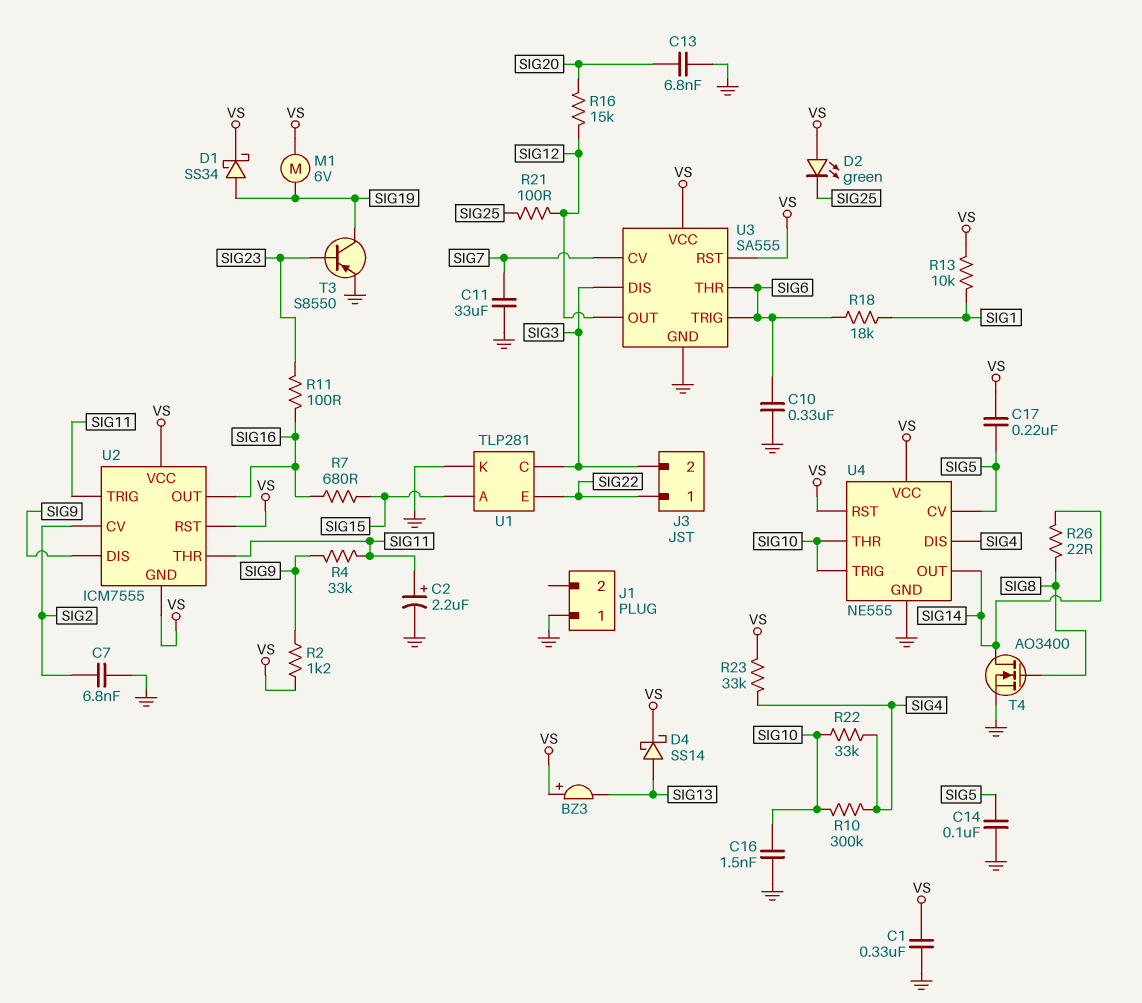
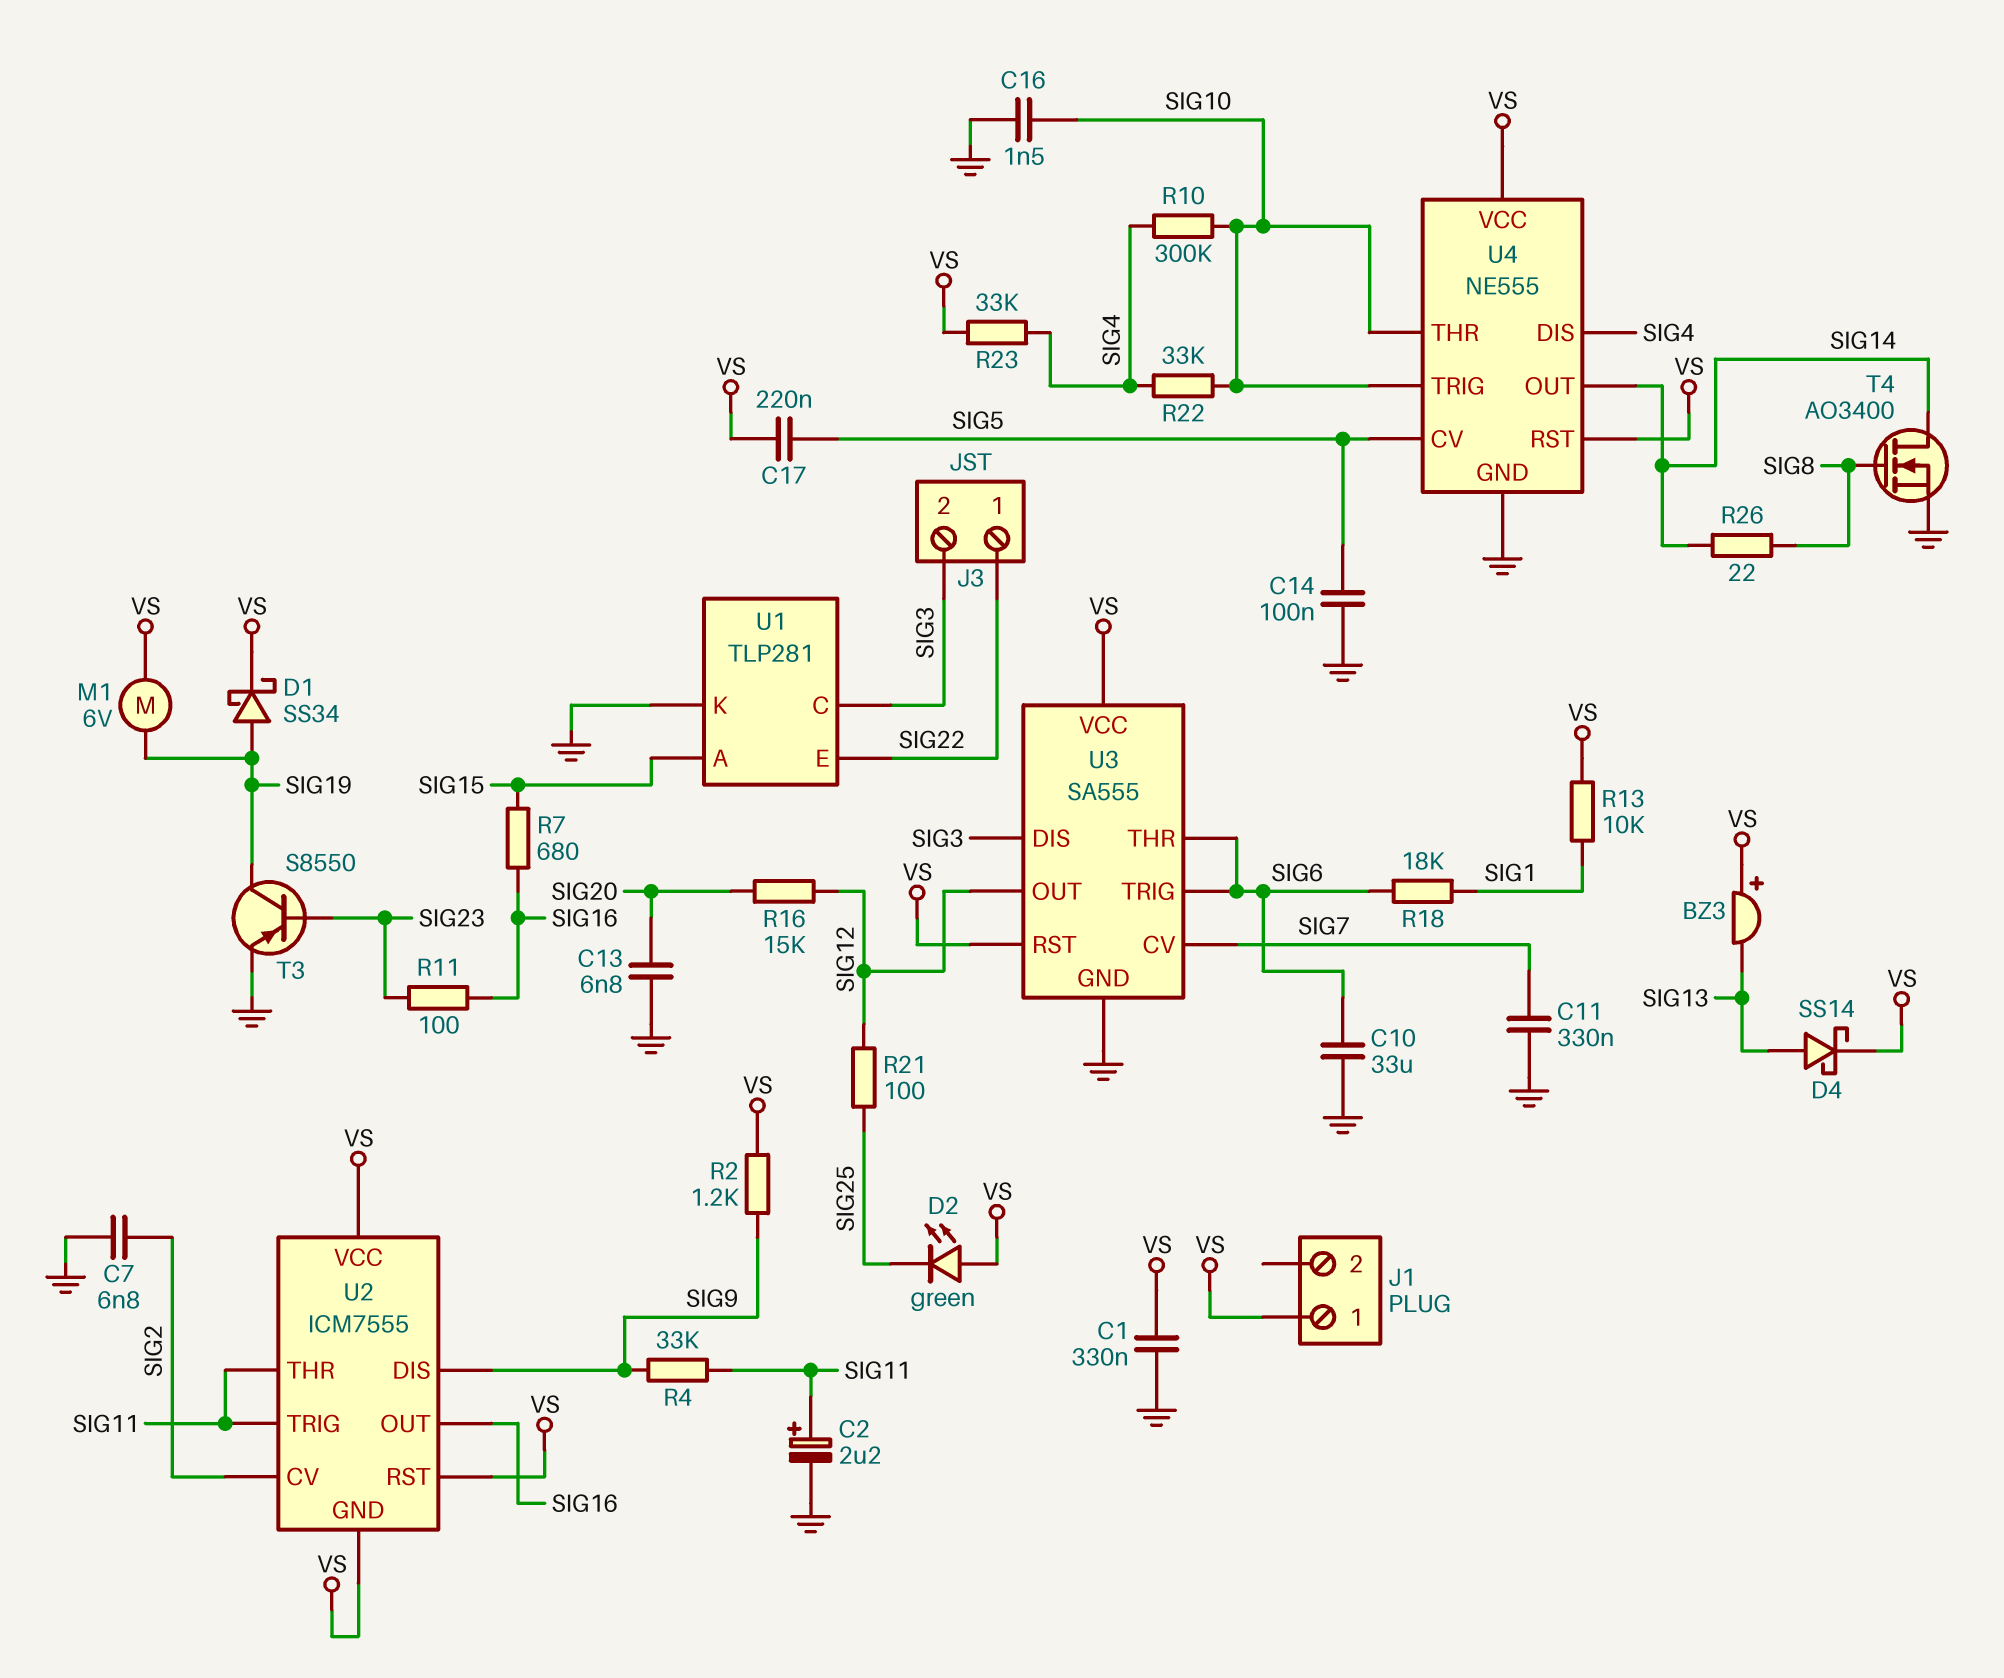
C10: 330nF (GND, SIG6) -> 33uF (GND, SIG6)
C11: 33uF (GND, SIG7) -> 330nF (GND, SIG7)
J1 pin 1: GND -> VS

